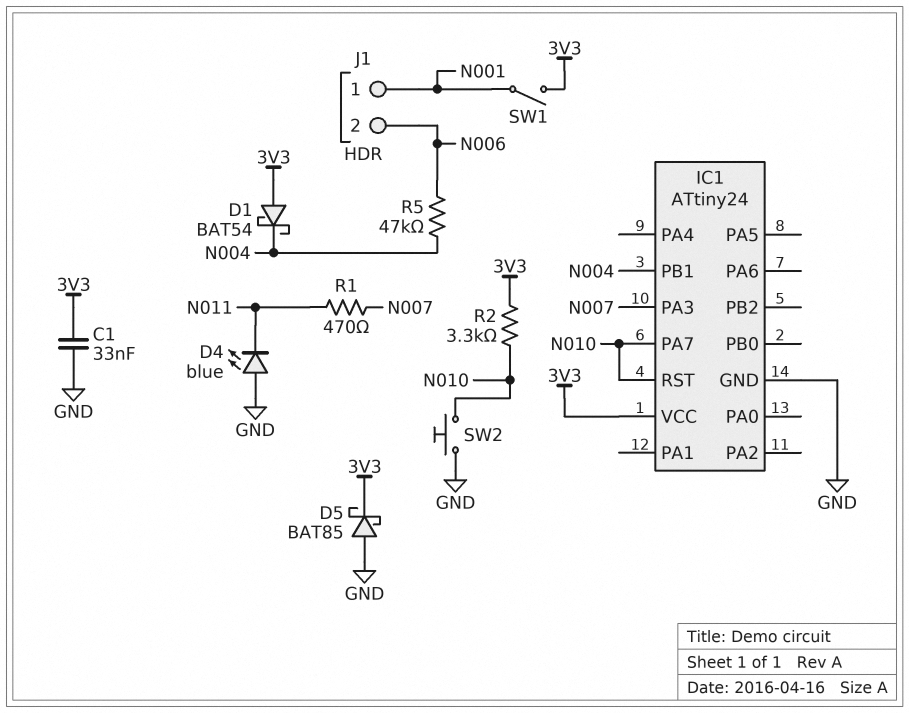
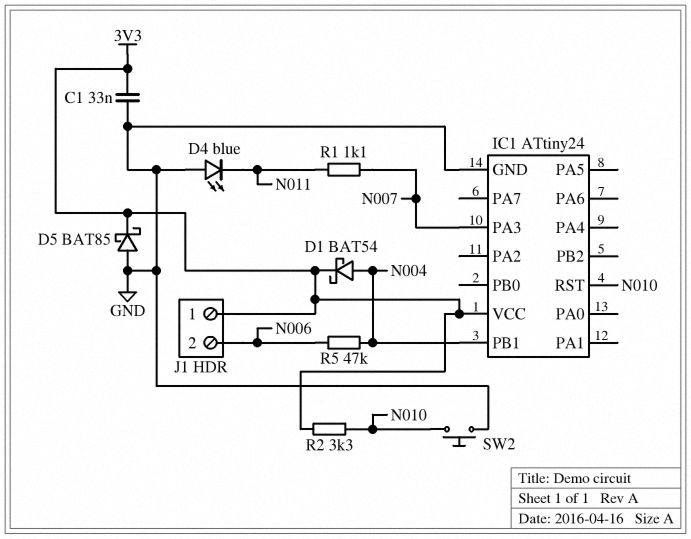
D1: schottky BAT54 (A 3V3, K N004) -> schottky BAT54 (A N004, K 3V3)
IC1 pin PA7: N010 -> none
J1 pin 1: N001 -> 3V3
R1: 470 (N007, N011) -> 1.1k (N007, N011)
SW1: switch (3V3, N001) -> none

